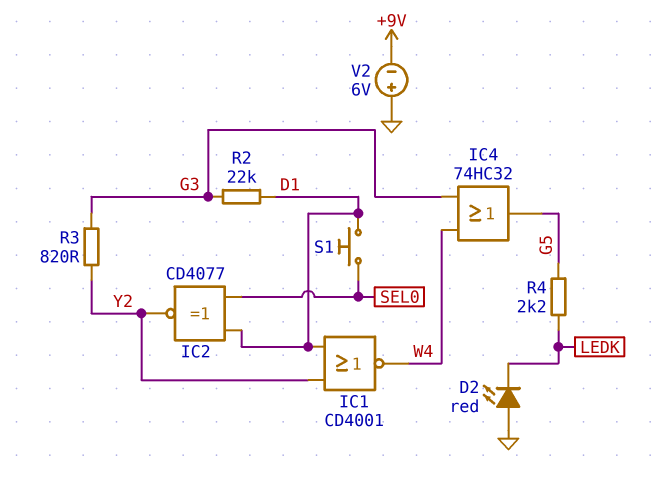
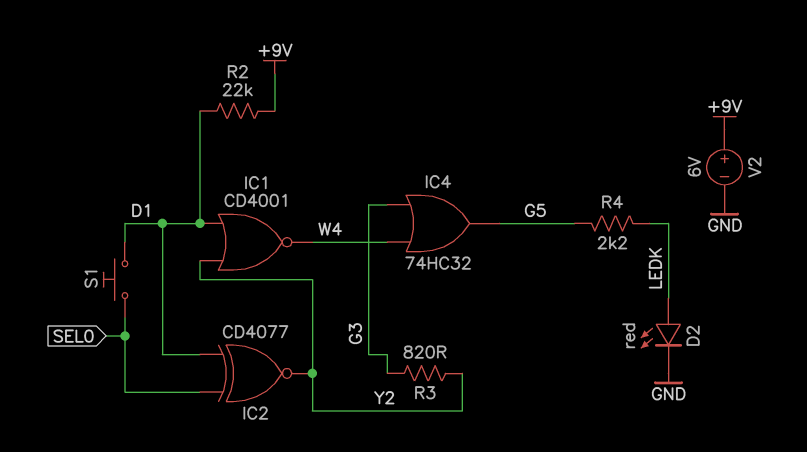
D2: LED red (A GND, K LEDK) -> LED red (A LEDK, K GND)
R2: 22k (D1, G3) -> 22k (+9V, D1)
V2: 6V (plus GND, minus +9V) -> 6V (plus +9V, minus GND)

